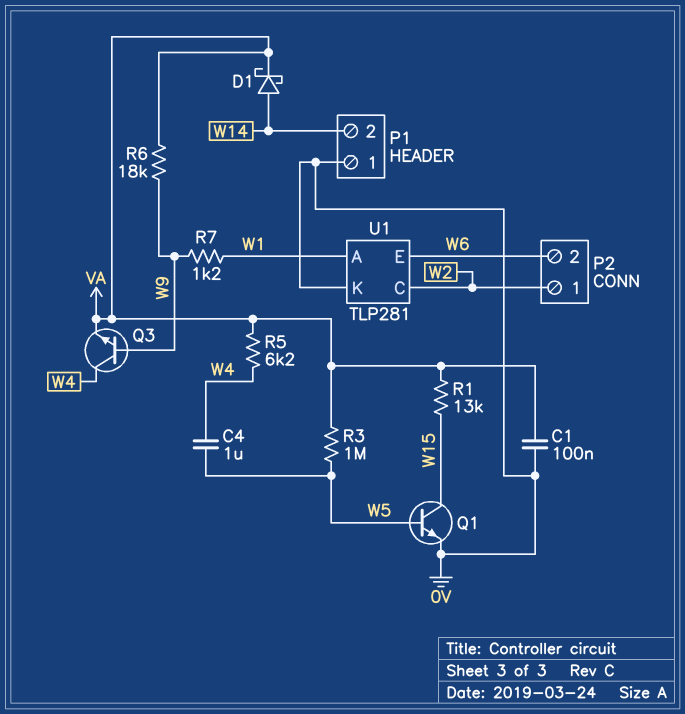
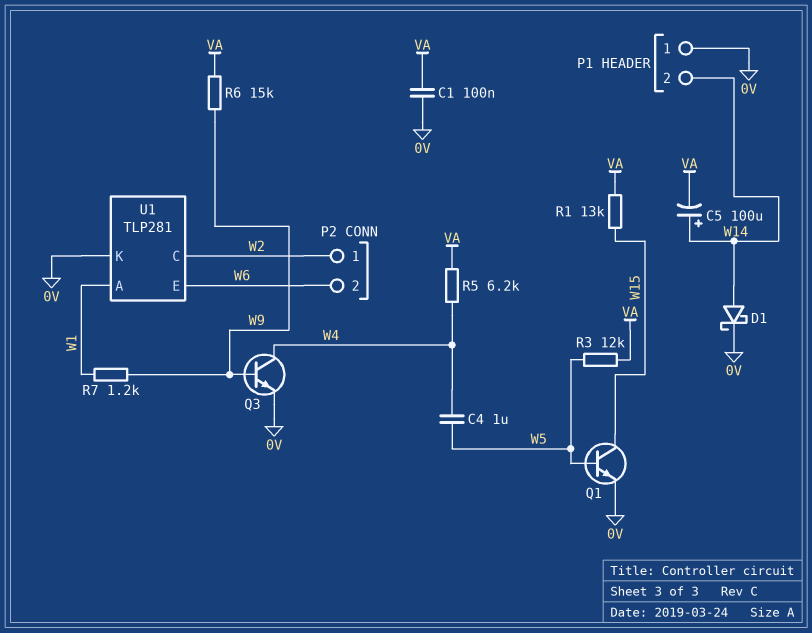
C5: none -> 100uF (plus W14, minus VA)
D1: schottky (A W14, K VA) -> schottky (A W14, K 0V)
Q3: NPN (B W9, C W4, E VA) -> NPN (B W9, C W4, E 0V)
R3: 1M (VA, W5) -> 12k (VA, W5)
R6: 18k (VA, W9) -> 15k (VA, W9)

